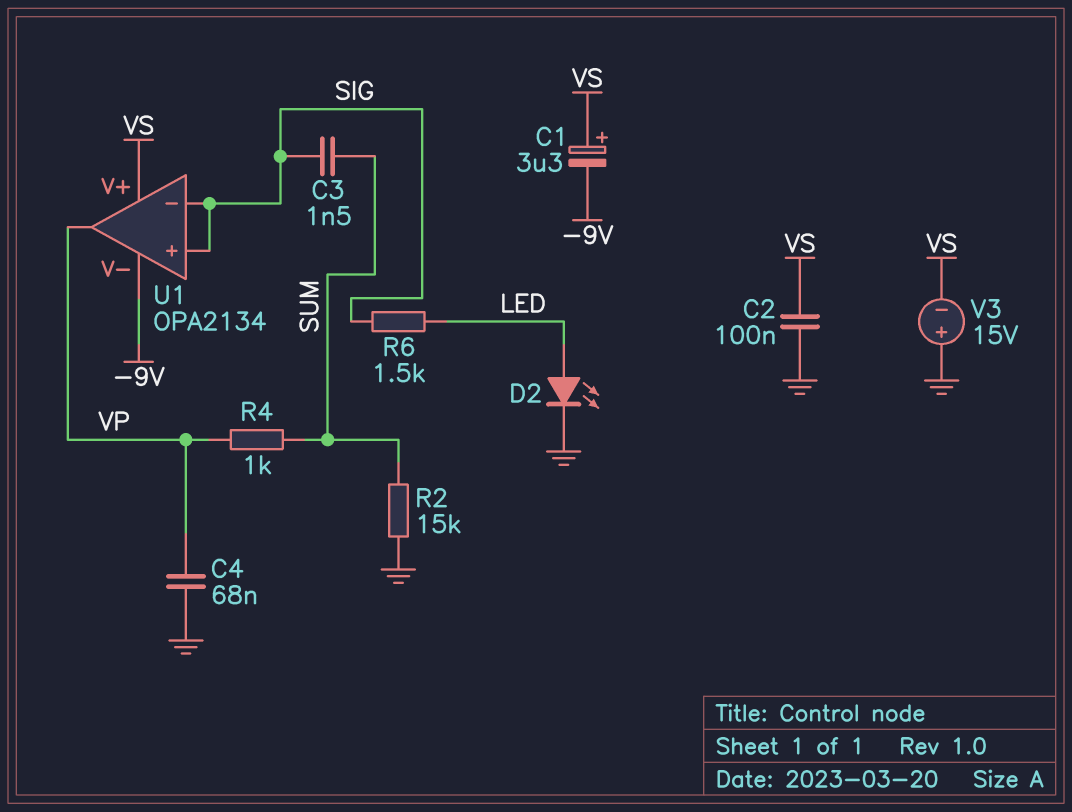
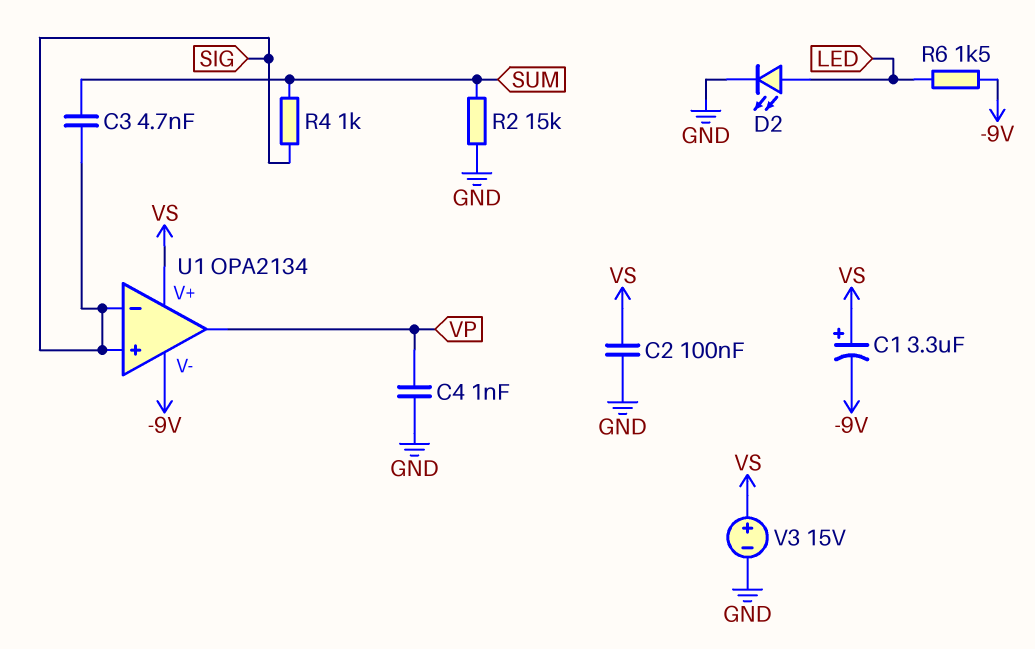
C3: 1.5nF (SIG, SUM) -> 4.7nF (SIG, SUM)
C4: 68nF (GND, VP) -> 1nF (GND, VP)
R4: 1k (SUM, VP) -> 1k (SIG, SUM)
R6: 1.5k (LED, SIG) -> 1.5k (-9V, LED)
V3: 15V (plus GND, minus VS) -> 15V (plus VS, minus GND)

